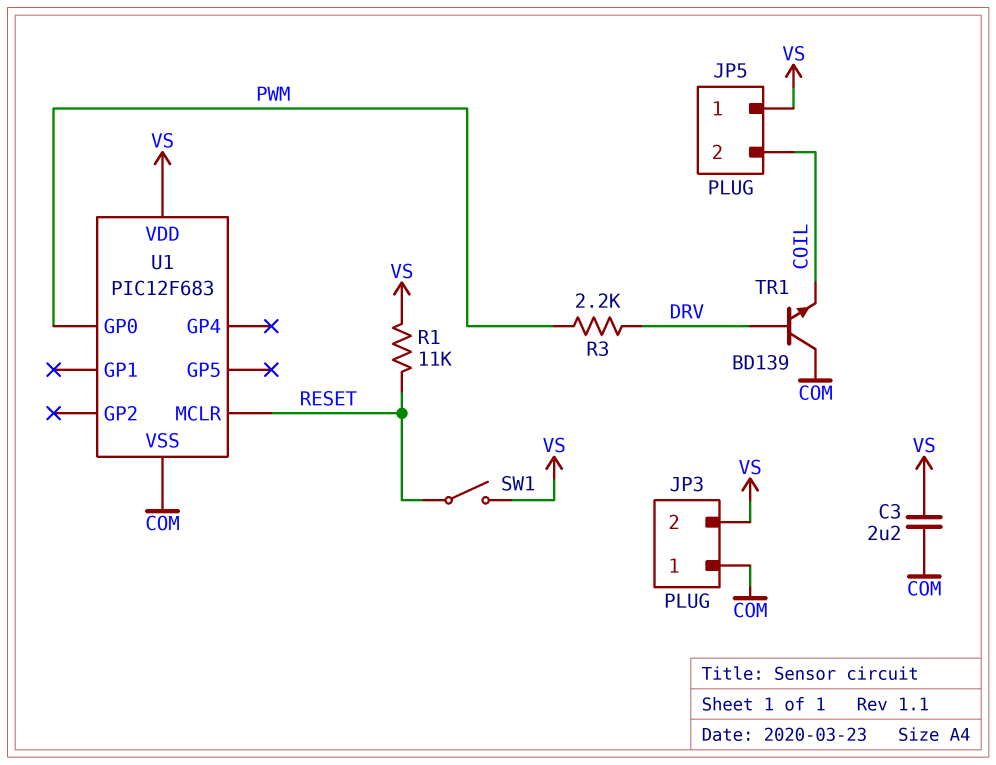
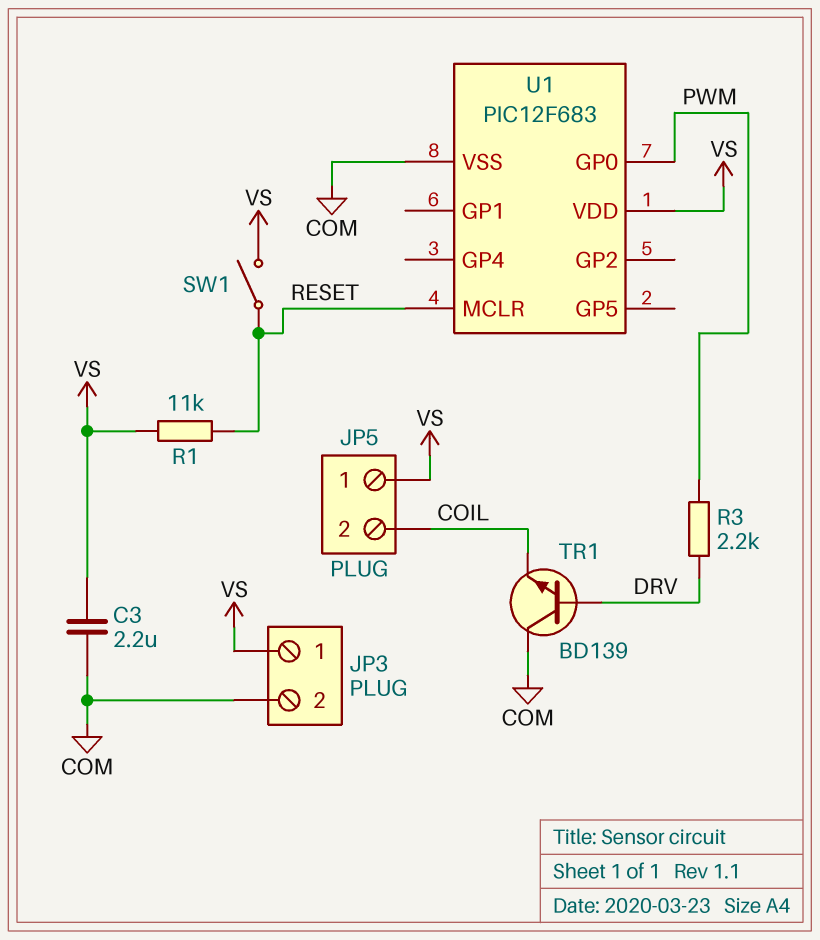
JP3 pin 1: COM -> VS
JP3 pin 2: VS -> COM

